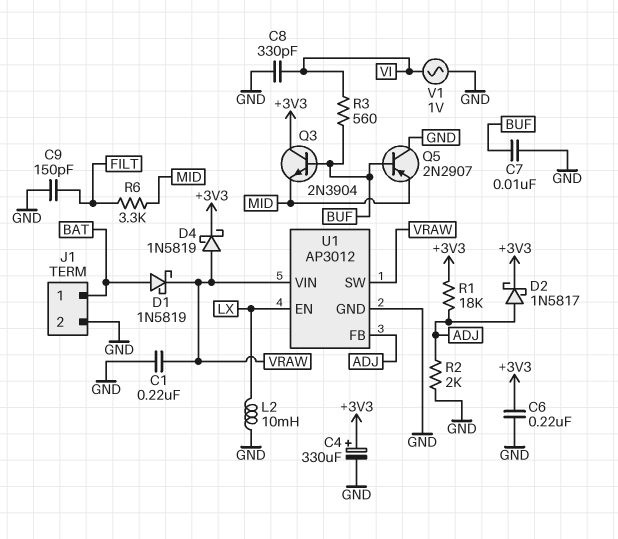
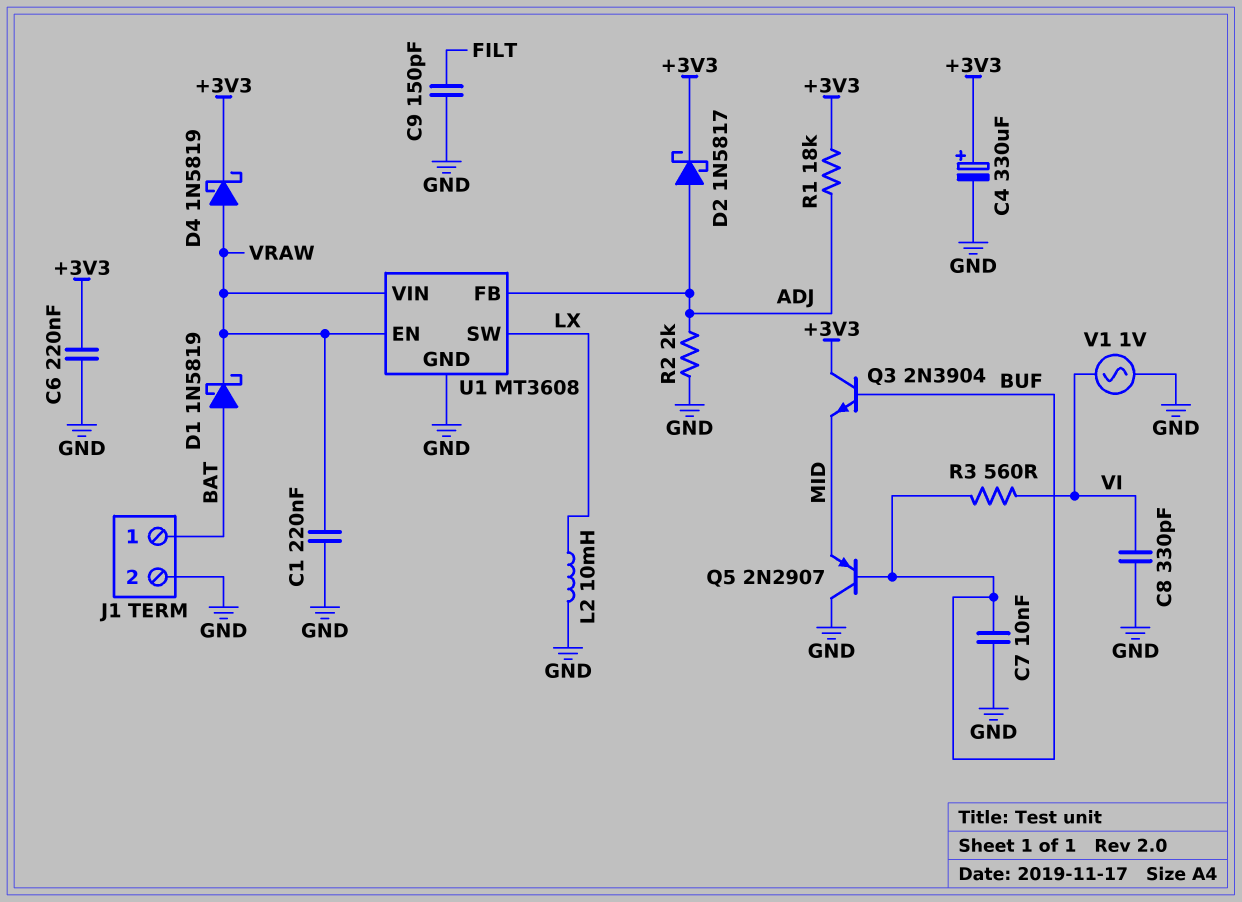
R6: 3.3k (FILT, MID) -> none
U1: AP3012 -> MT3608
U1 pin EN: LX -> VRAW
U1 pin SW: VRAW -> LX

